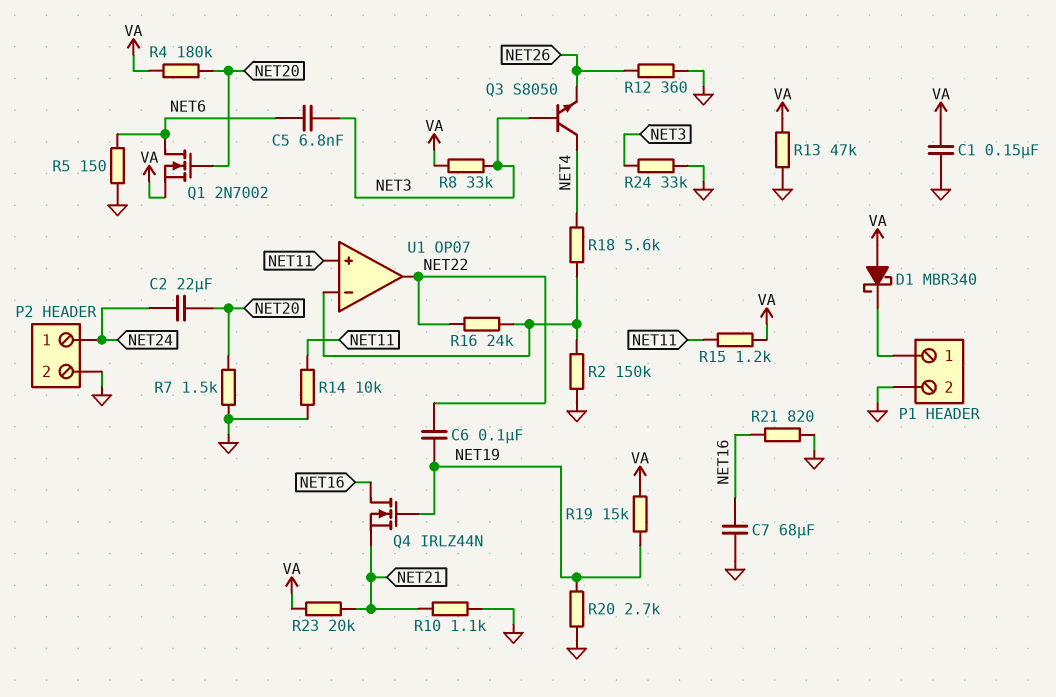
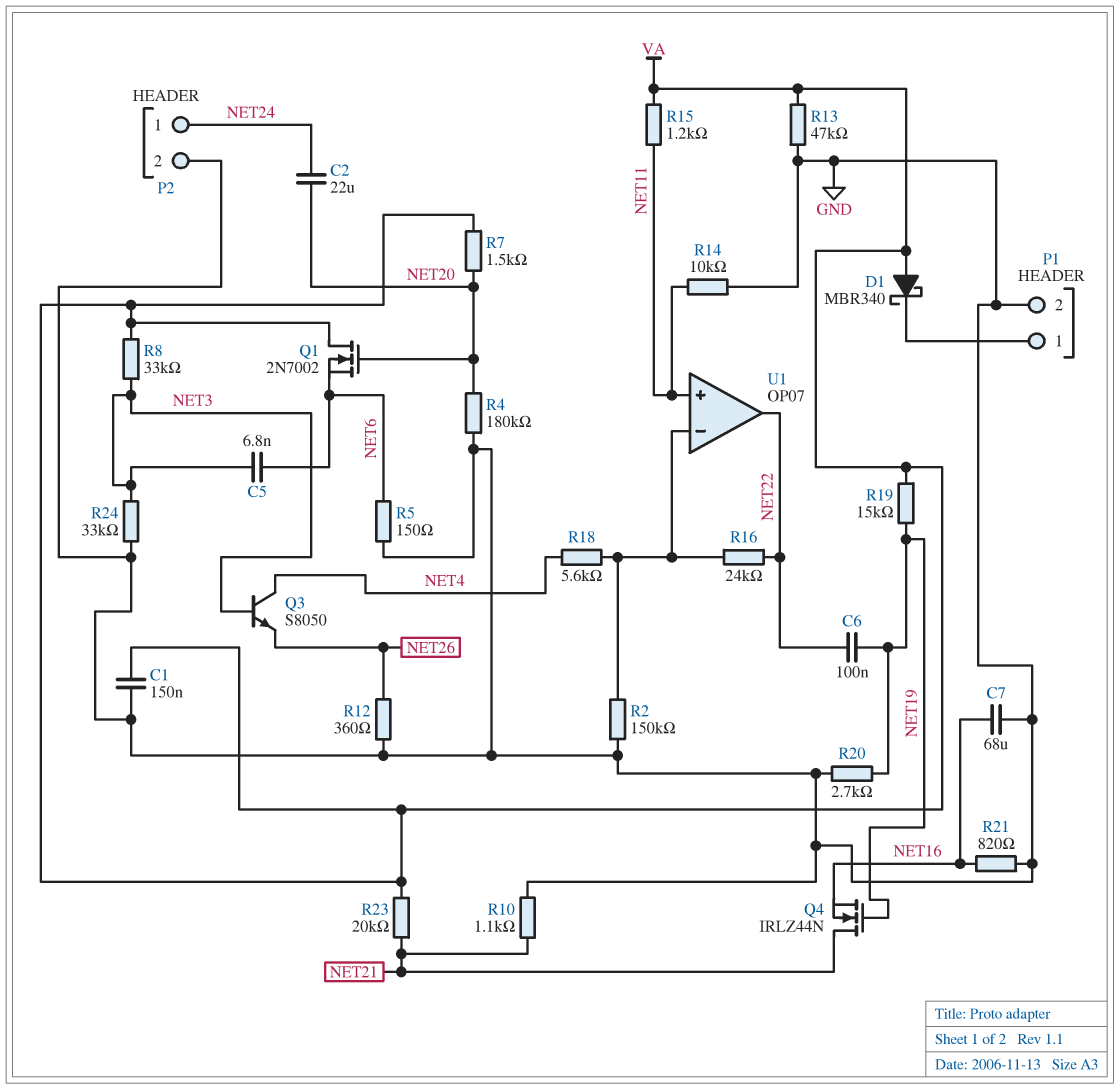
Q1: NMOS 2N7002 (G NET20, D NET6, S VA) -> NMOS 2N7002 (G NET20, D VA, S NET6)
Q4: NMOS IRLZ44N (G NET19, D NET16, S NET21) -> NMOS IRLZ44N (G NET19, D NET21, S NET16)
R4: 180k (NET20, VA) -> 180k (GND, NET20)
R7: 1.5k (GND, NET20) -> 1.5k (NET20, VA)

